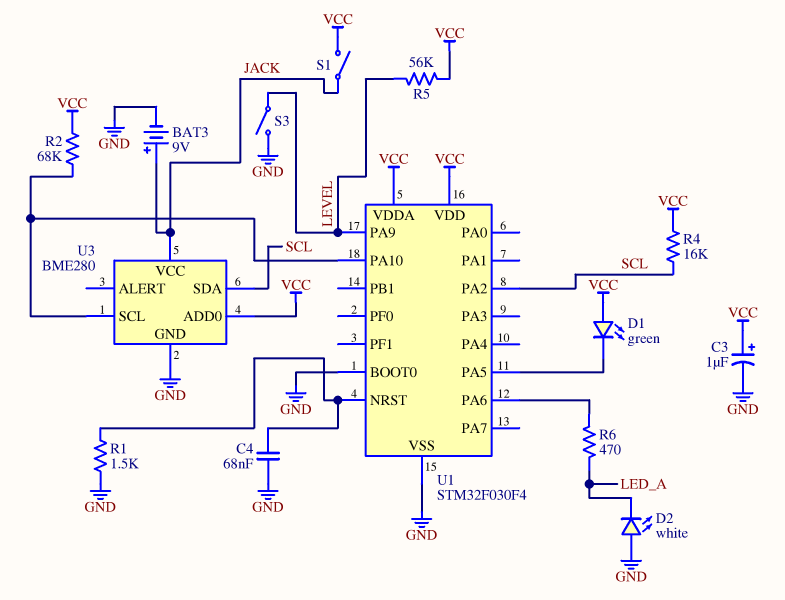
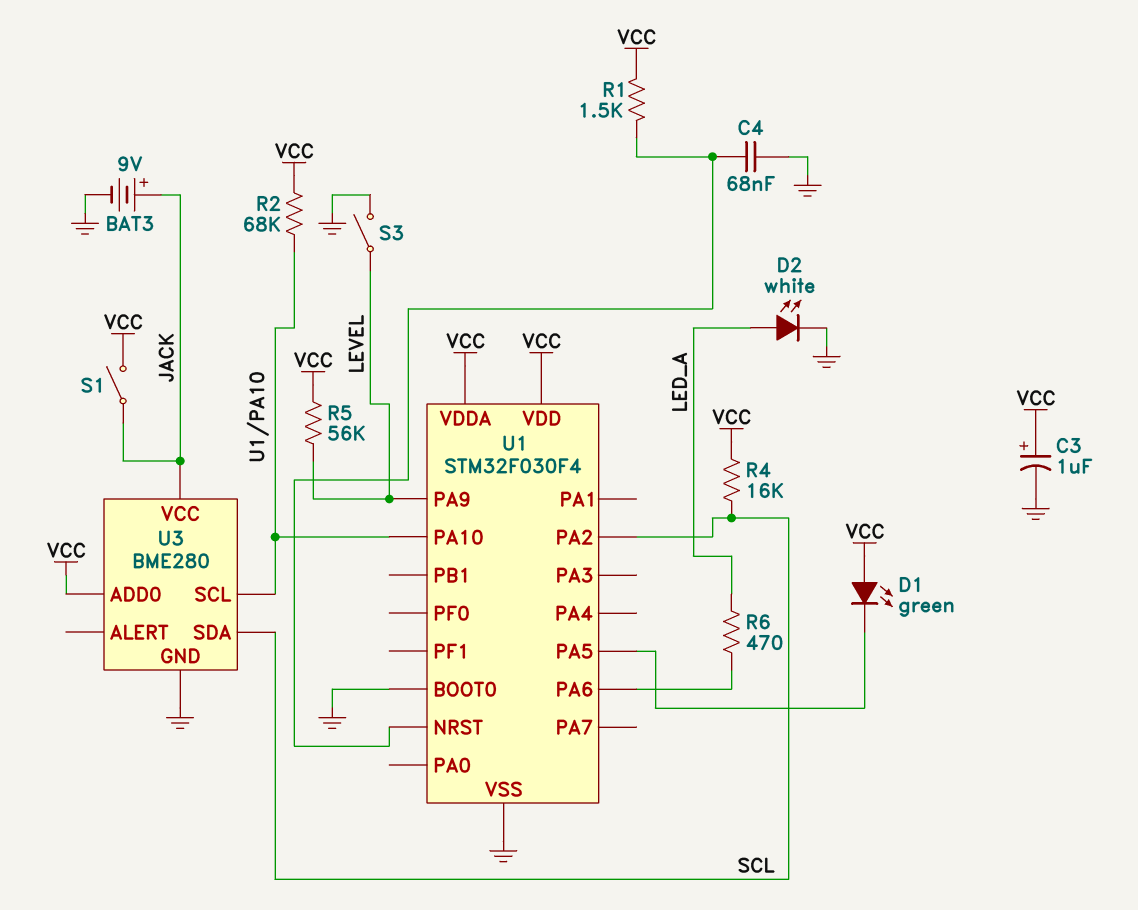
D2: LED white (A GND, K LED_A) -> LED white (A LED_A, K GND)
R1: 1.5k (GND, U1/NRST) -> 1.5k (U1/NRST, VCC)

